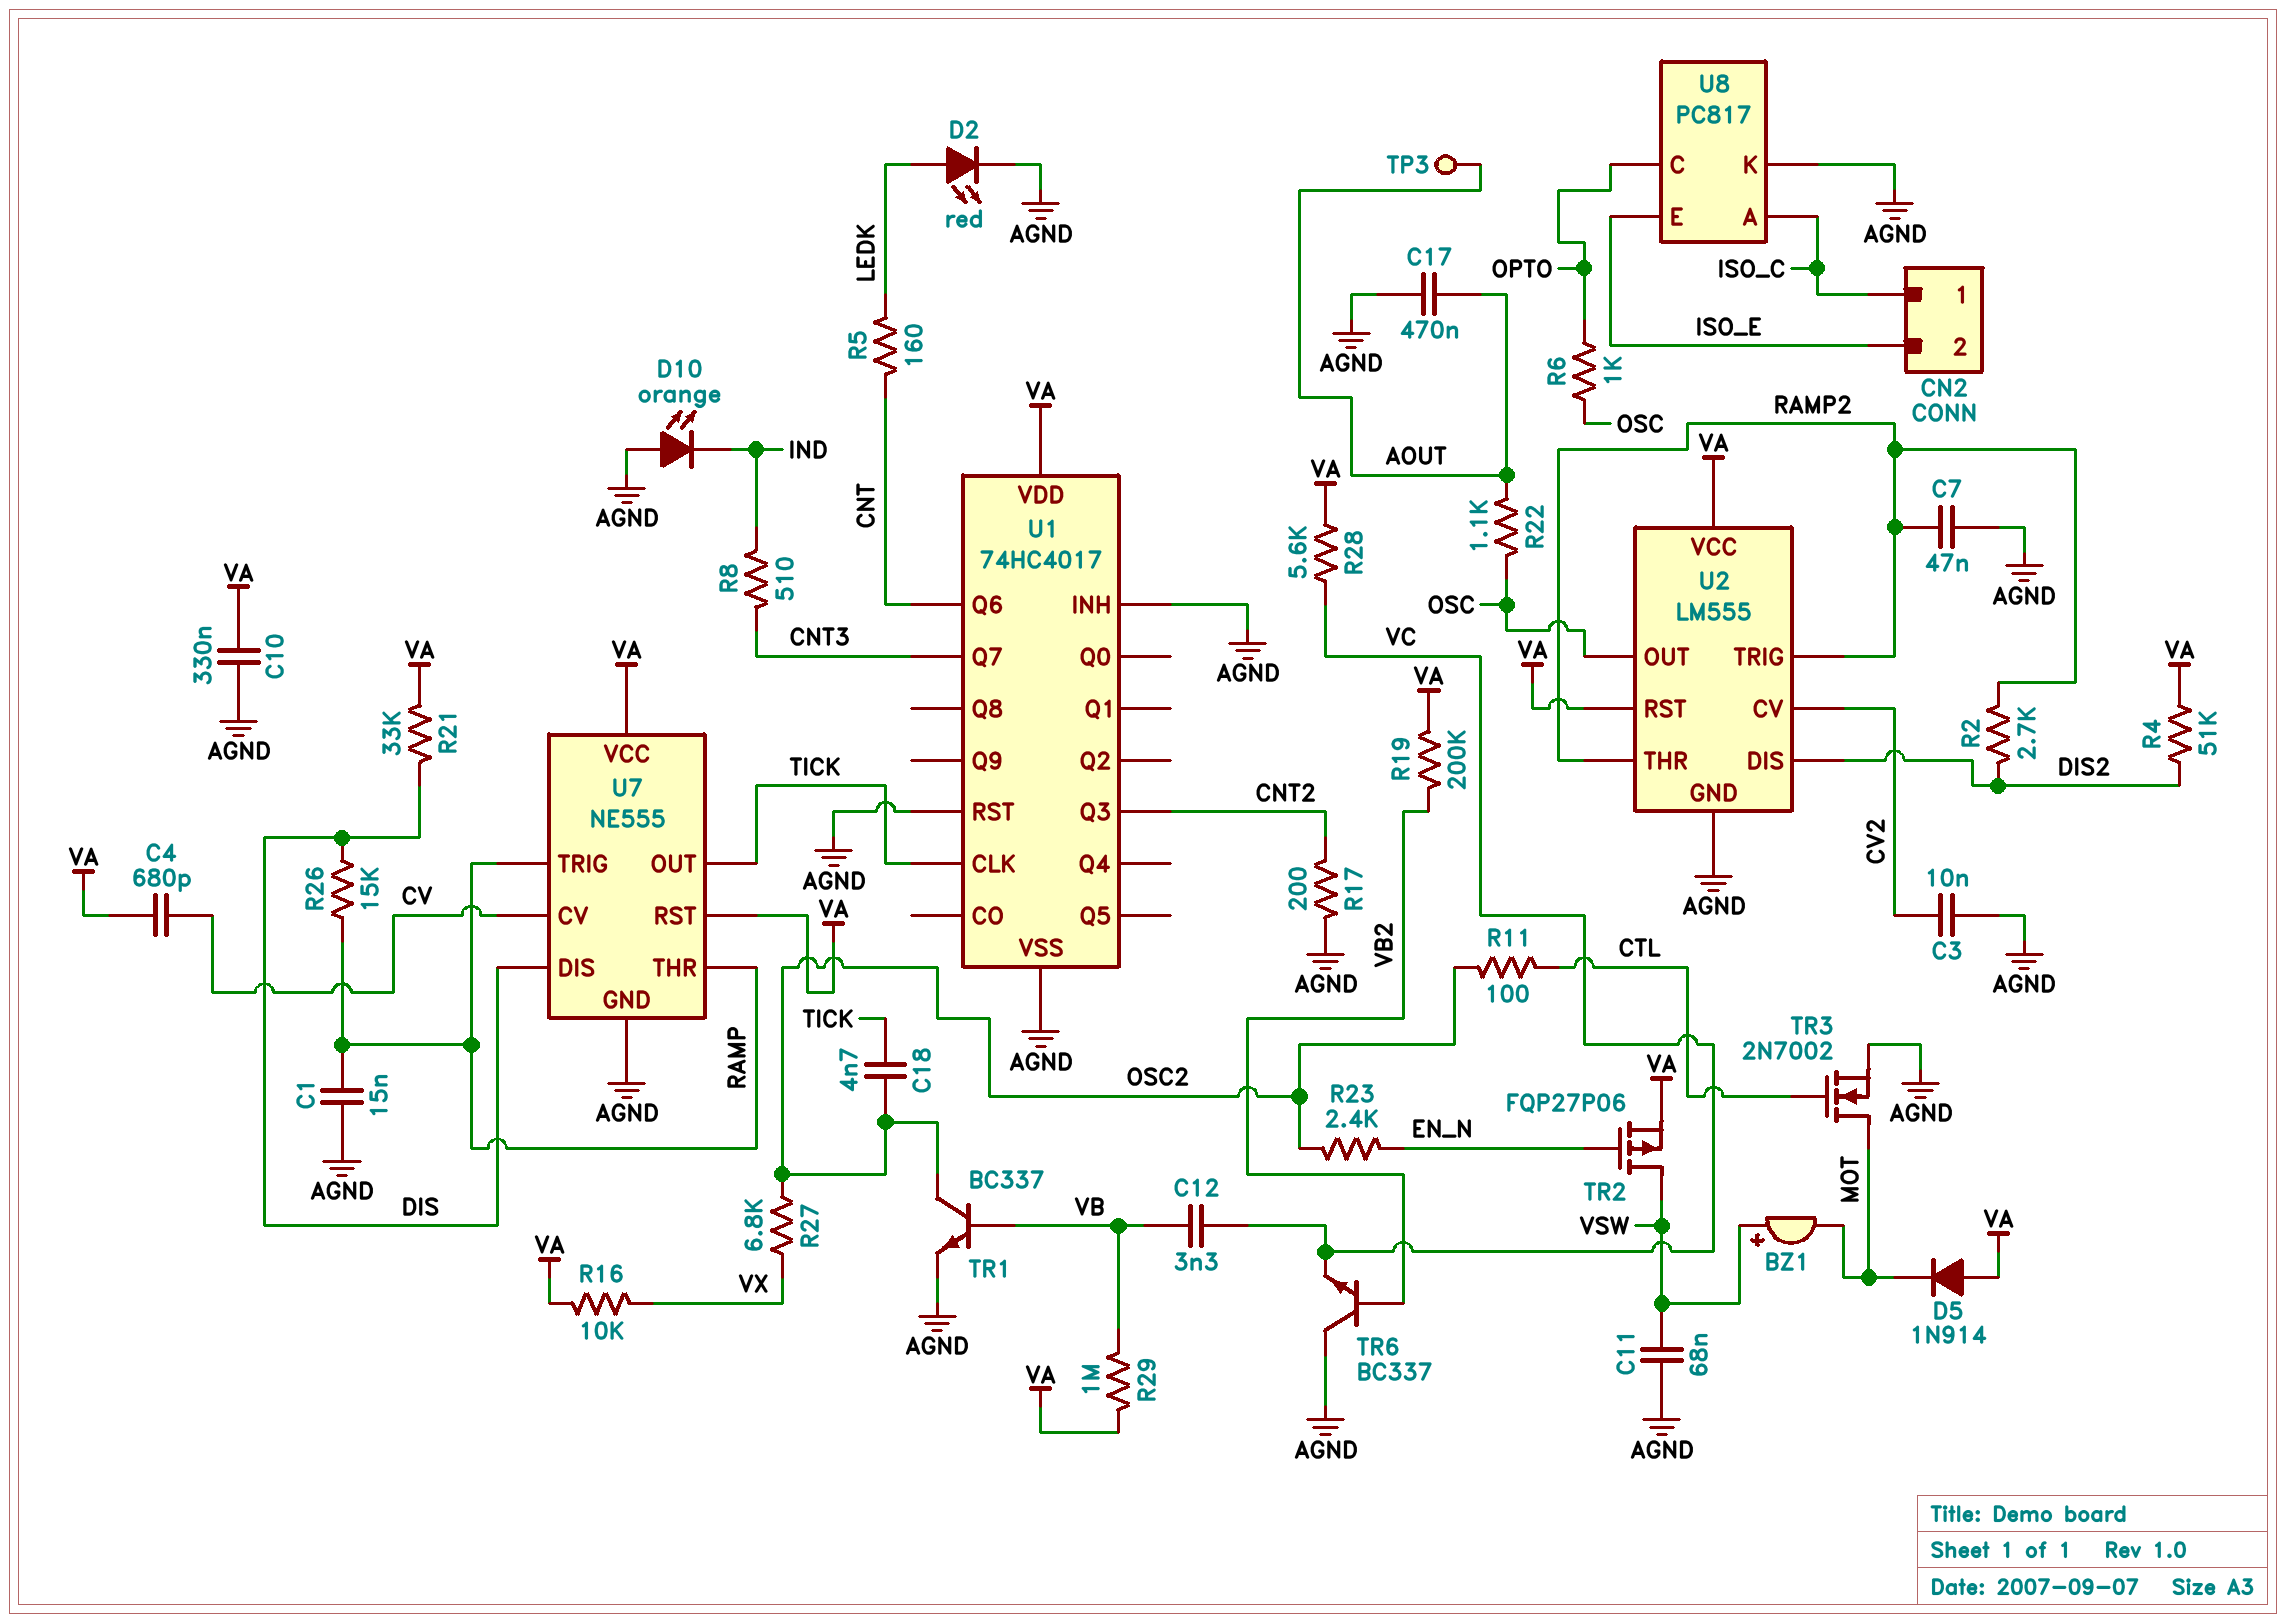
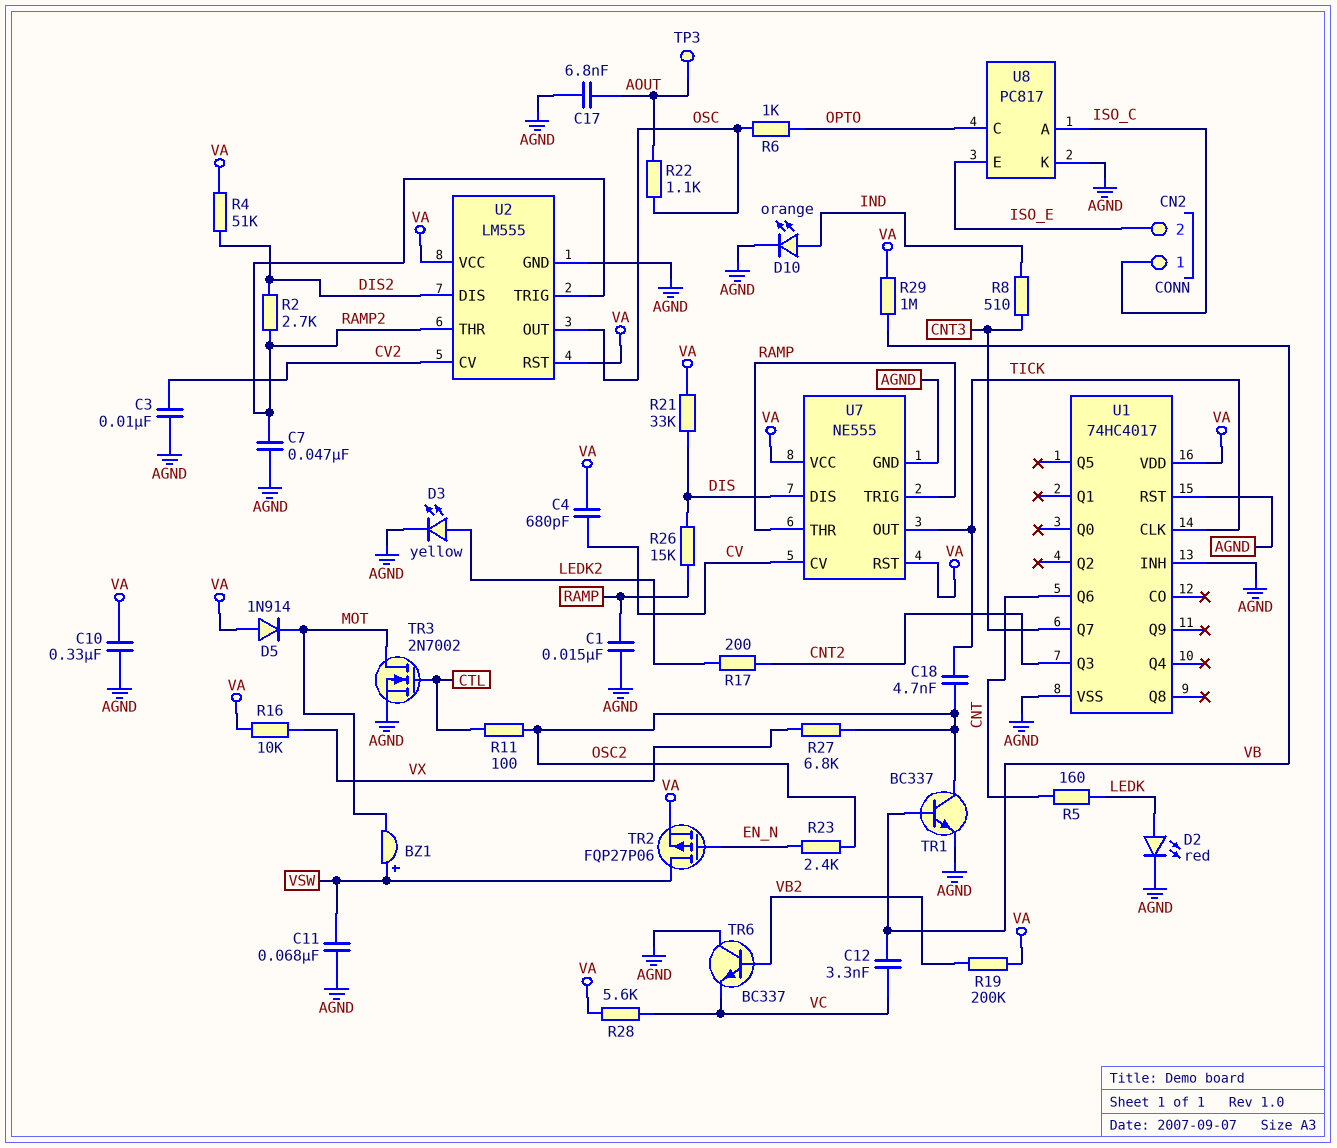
C17: 470nF (AGND, AOUT) -> 6.8nF (AGND, AOUT)
D3: none -> LED yellow (A LEDK2, K AGND)
D10: LED orange (A AGND, K IND) -> LED orange (A IND, K AGND)
R17: 200 (AGND, CNT2) -> 200 (CNT2, LEDK2)

